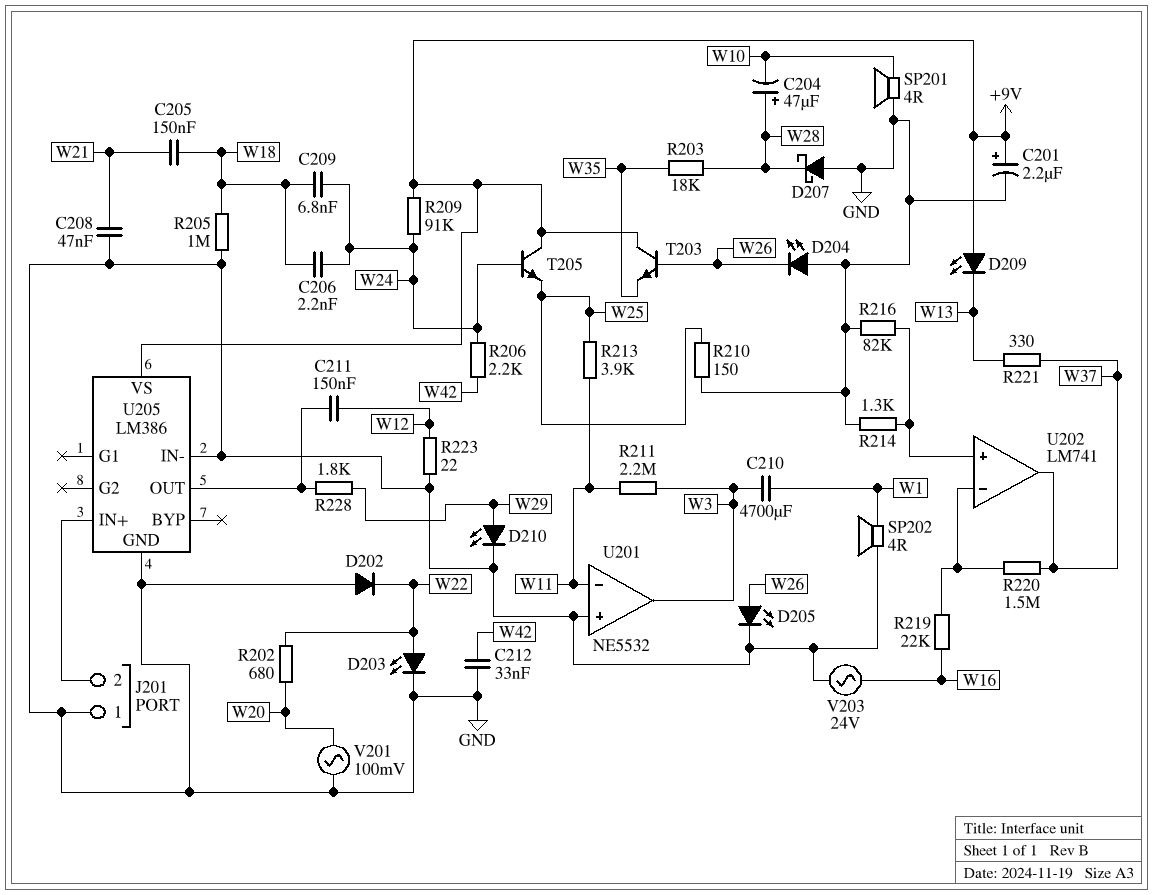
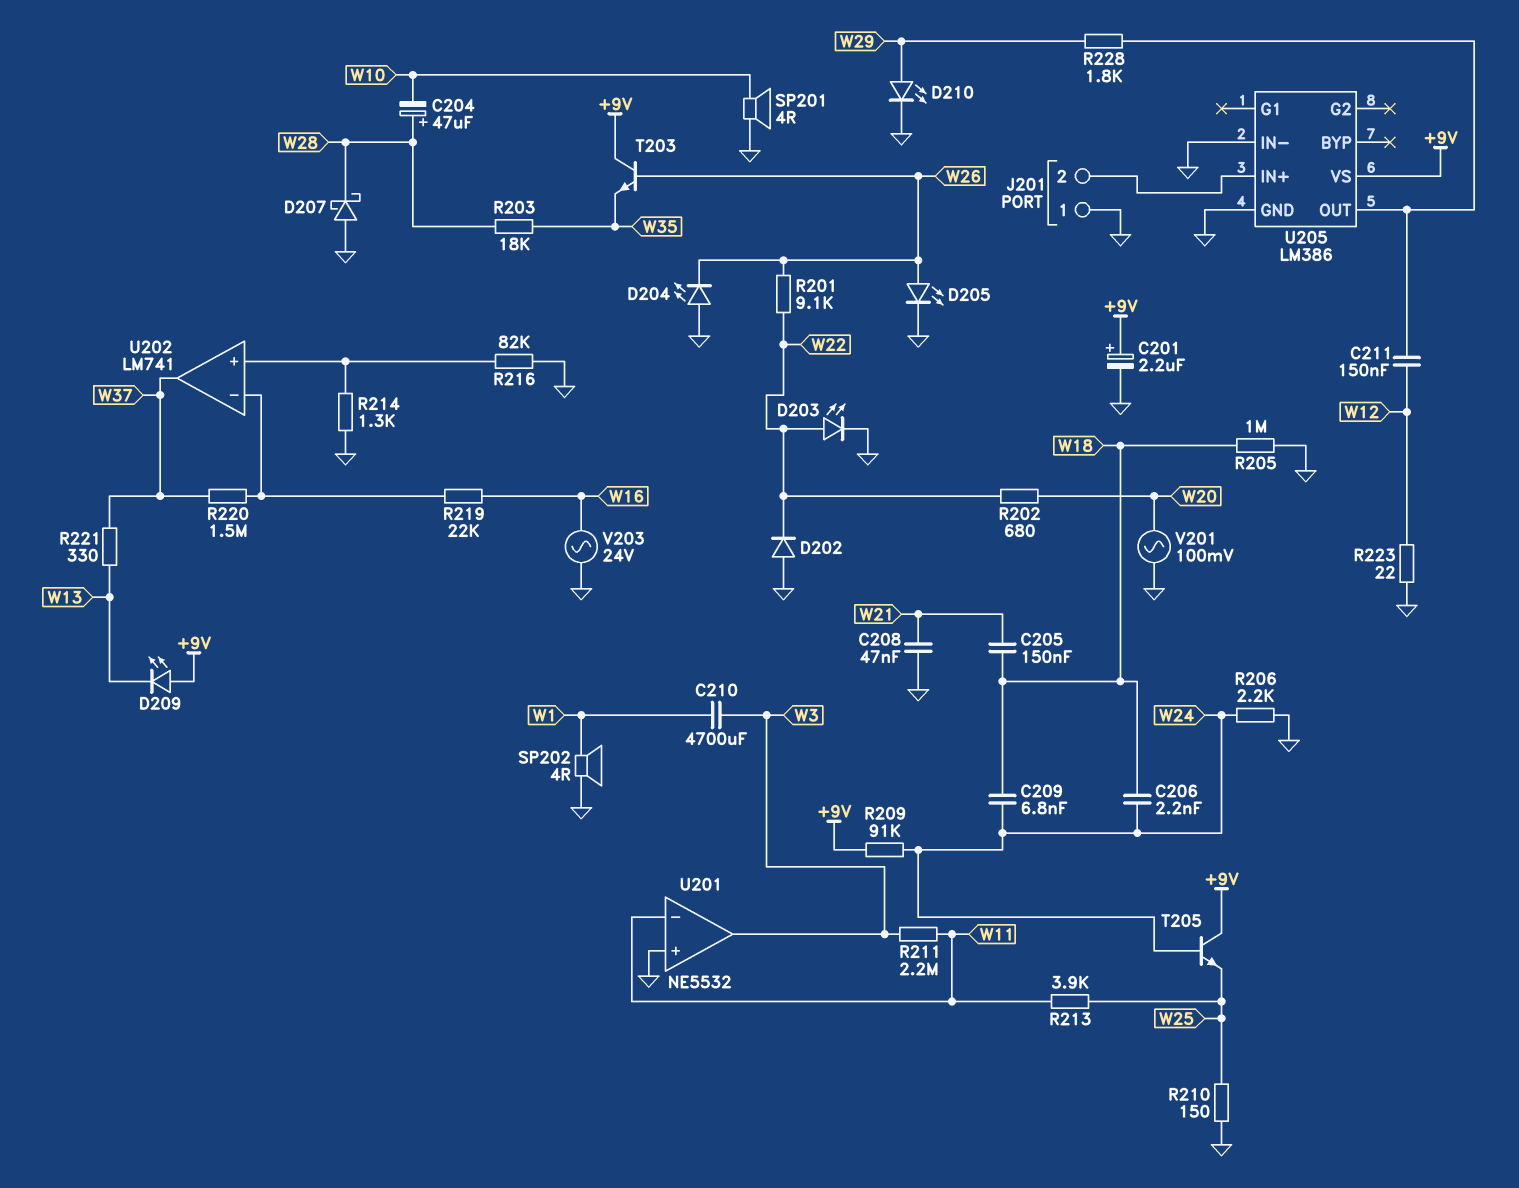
C212: 33nF (GND, W42) -> none
R201: none -> 9.1k (W22, W26)
R206: 2.2k (W24, W42) -> 2.2k (GND, W24)

